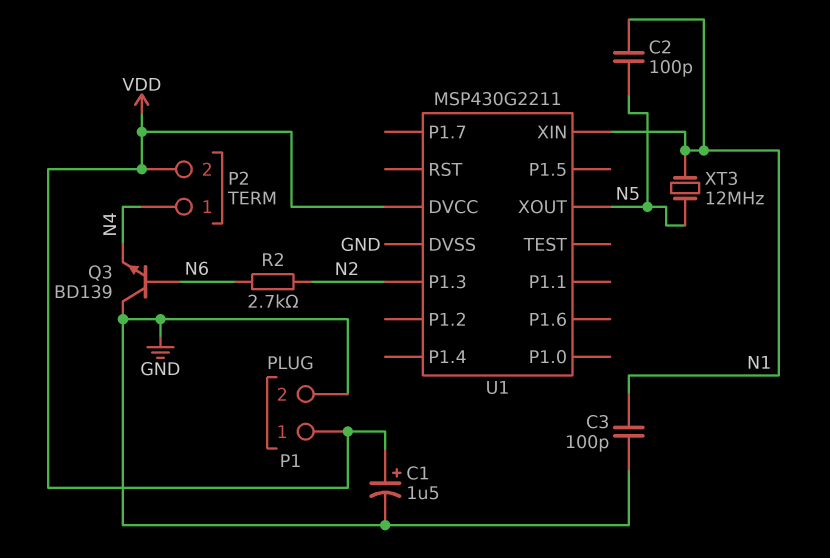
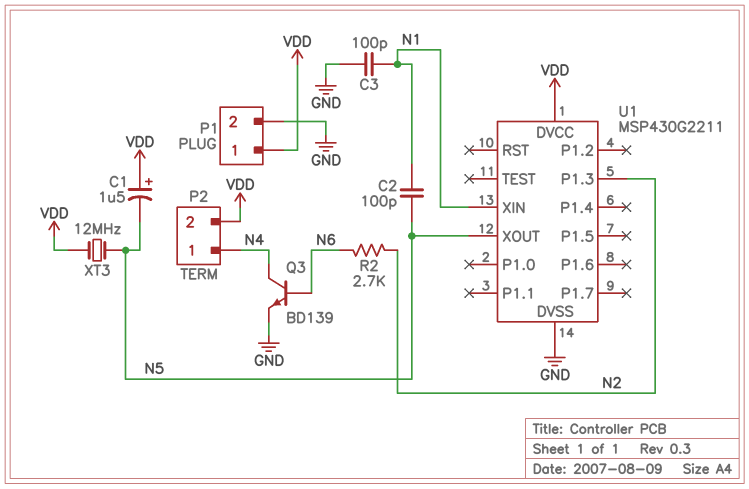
C1: 1.5uF (plus VDD, minus GND) -> 1.5uF (plus VDD, minus N5)
Q3: NPN BD139 (B N6, C GND, E N4) -> NPN BD139 (B N6, C N4, E GND)
XT3: 12MHz (N1, N5) -> 12MHz (N5, VDD)

